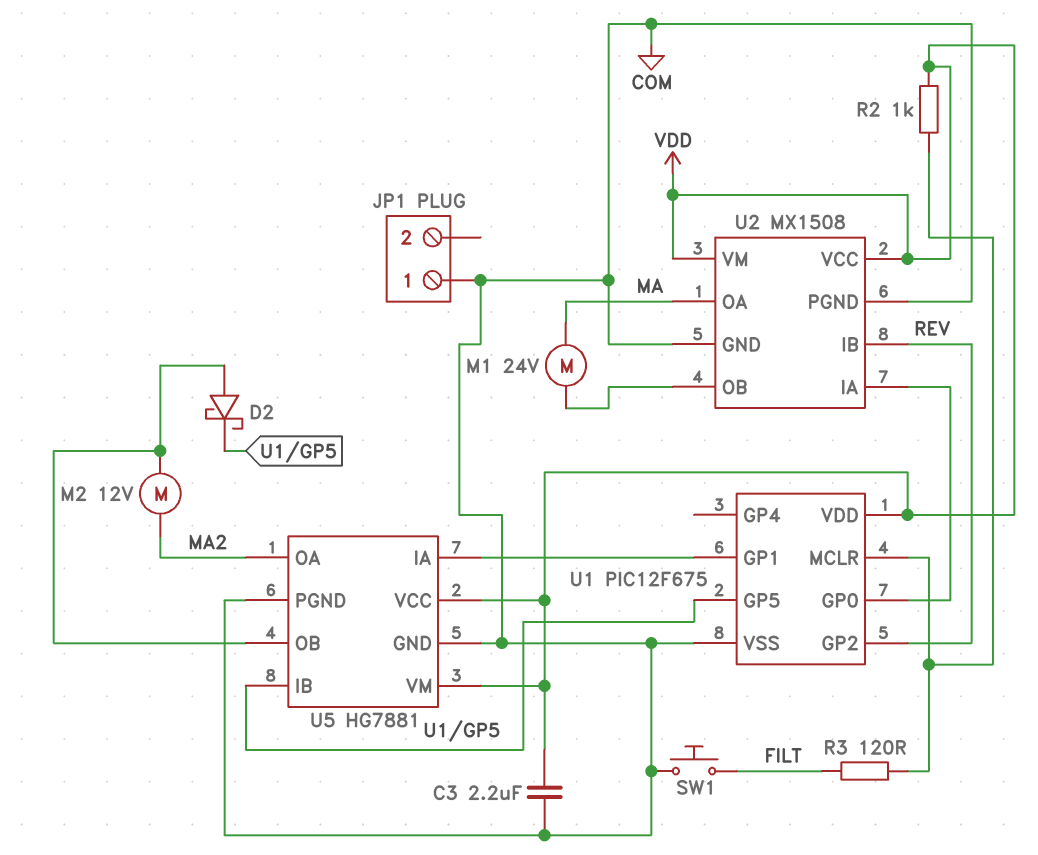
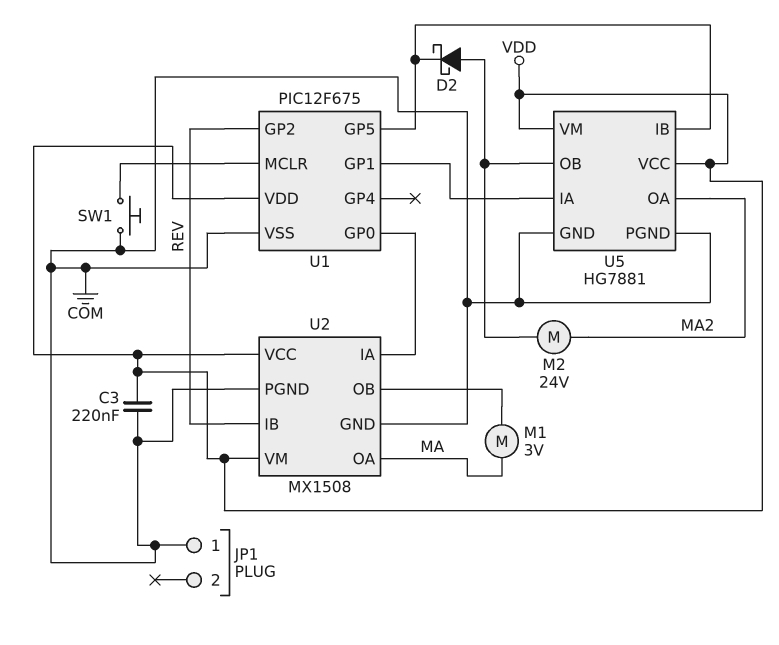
C3: 2.2uF (COM, VDD) -> 220nF (COM, VDD)
M1: motor 24V (MA, U2/OB) -> motor 3V (MA, U2/OB)
M2: motor 12V (MA2, U5/OB) -> motor 24V (MA2, U5/OB)
R2: 1k (U1/MCLR, VDD) -> none
R3: 120 (FILT, U1/MCLR) -> none
SW1: button (COM, FILT) -> button (COM, U1/MCLR)

